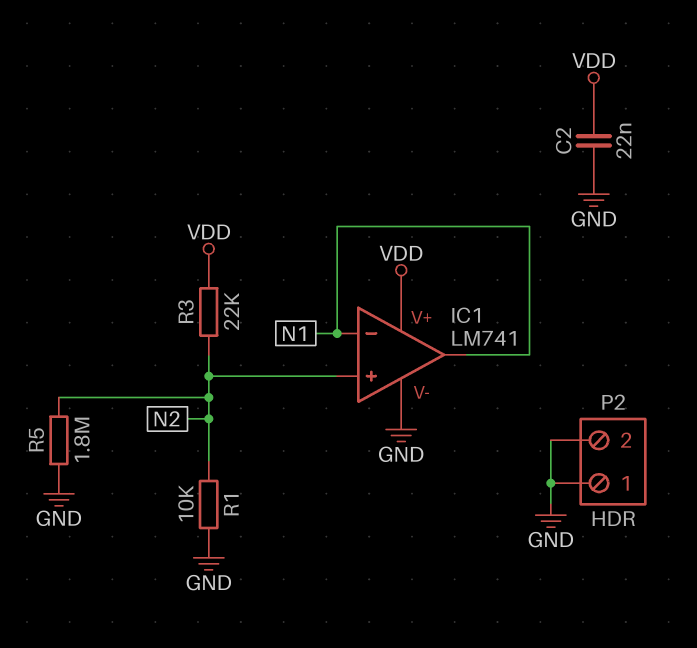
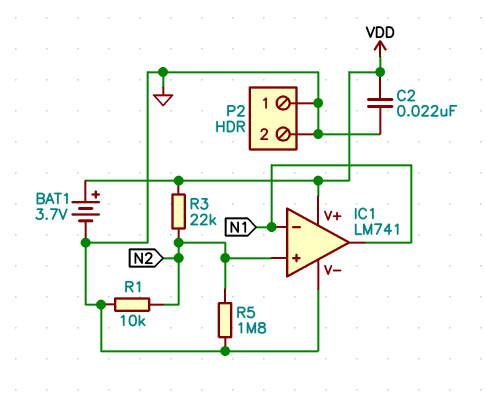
BAT1: none -> 3.7V (plus VDD, minus GND)

